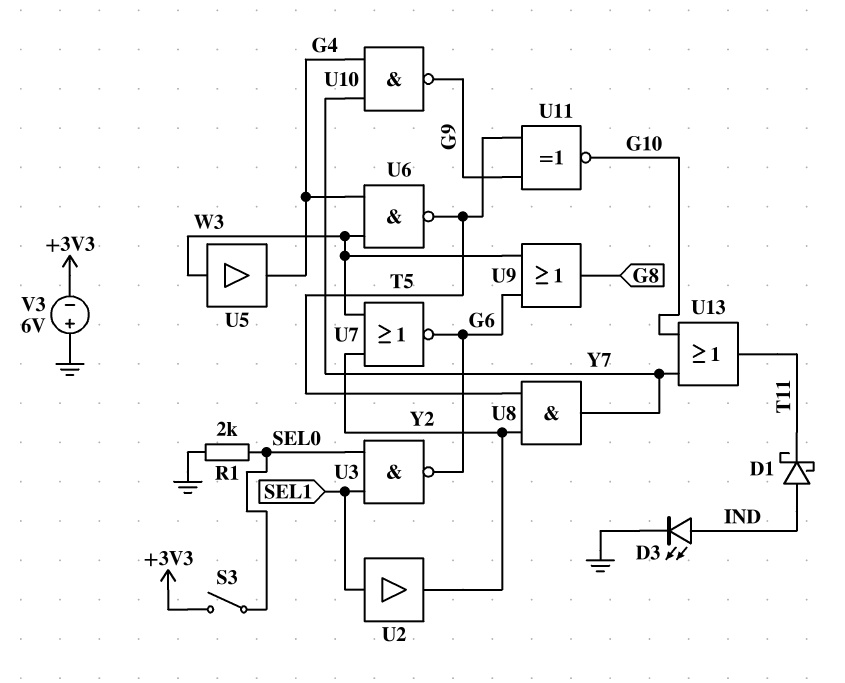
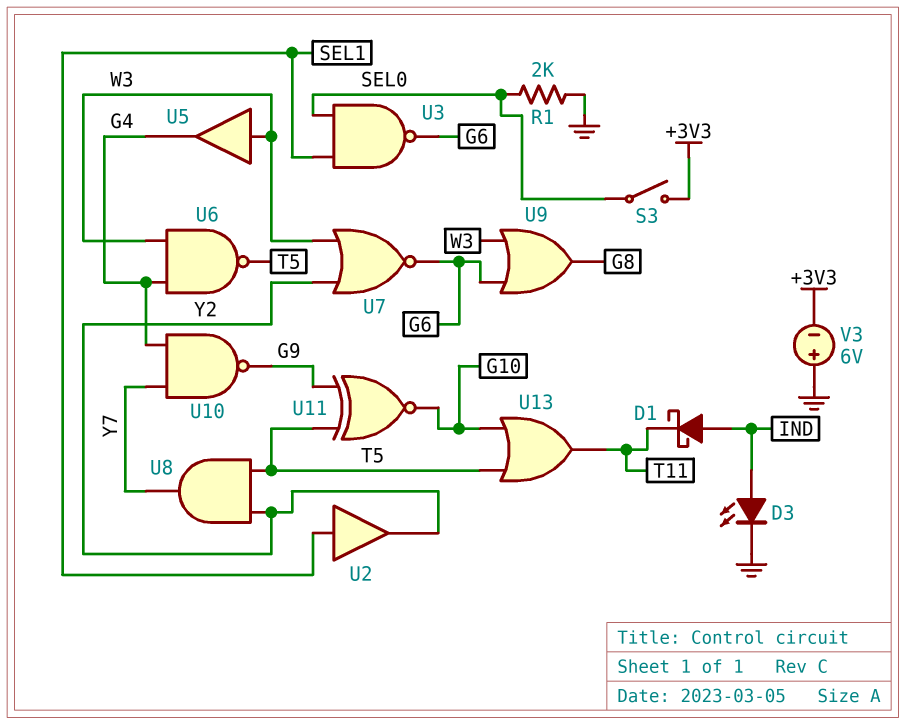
U13: OR (in G10, in Y7, out T11) -> OR (in G10, in T5, out T11)

